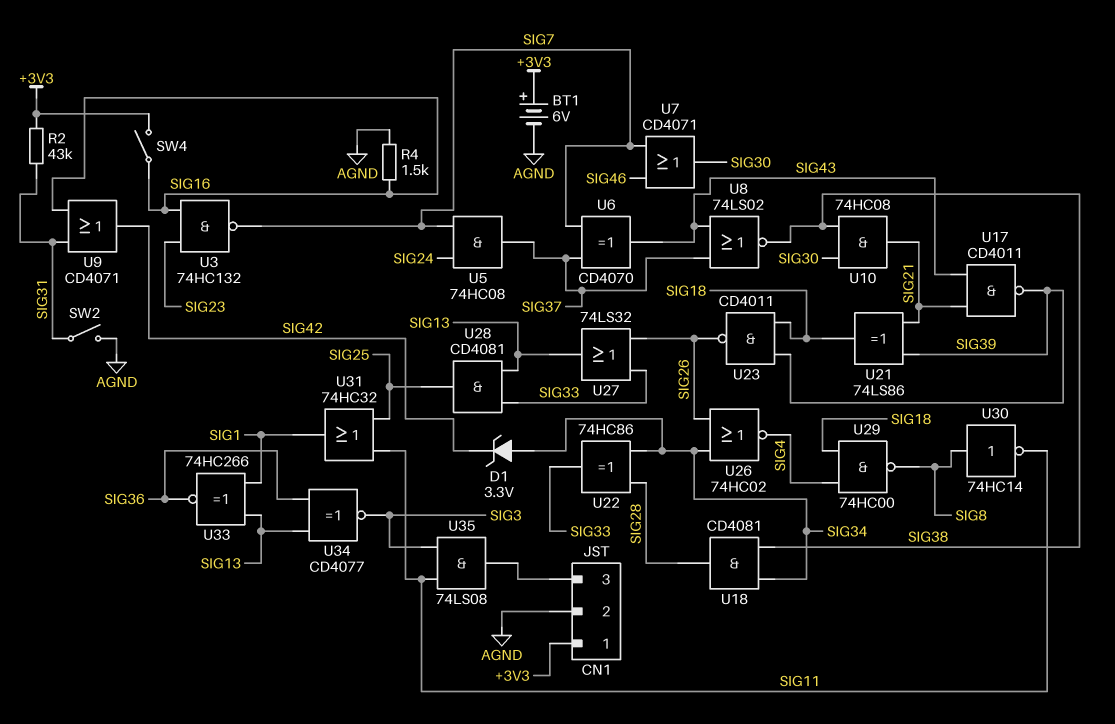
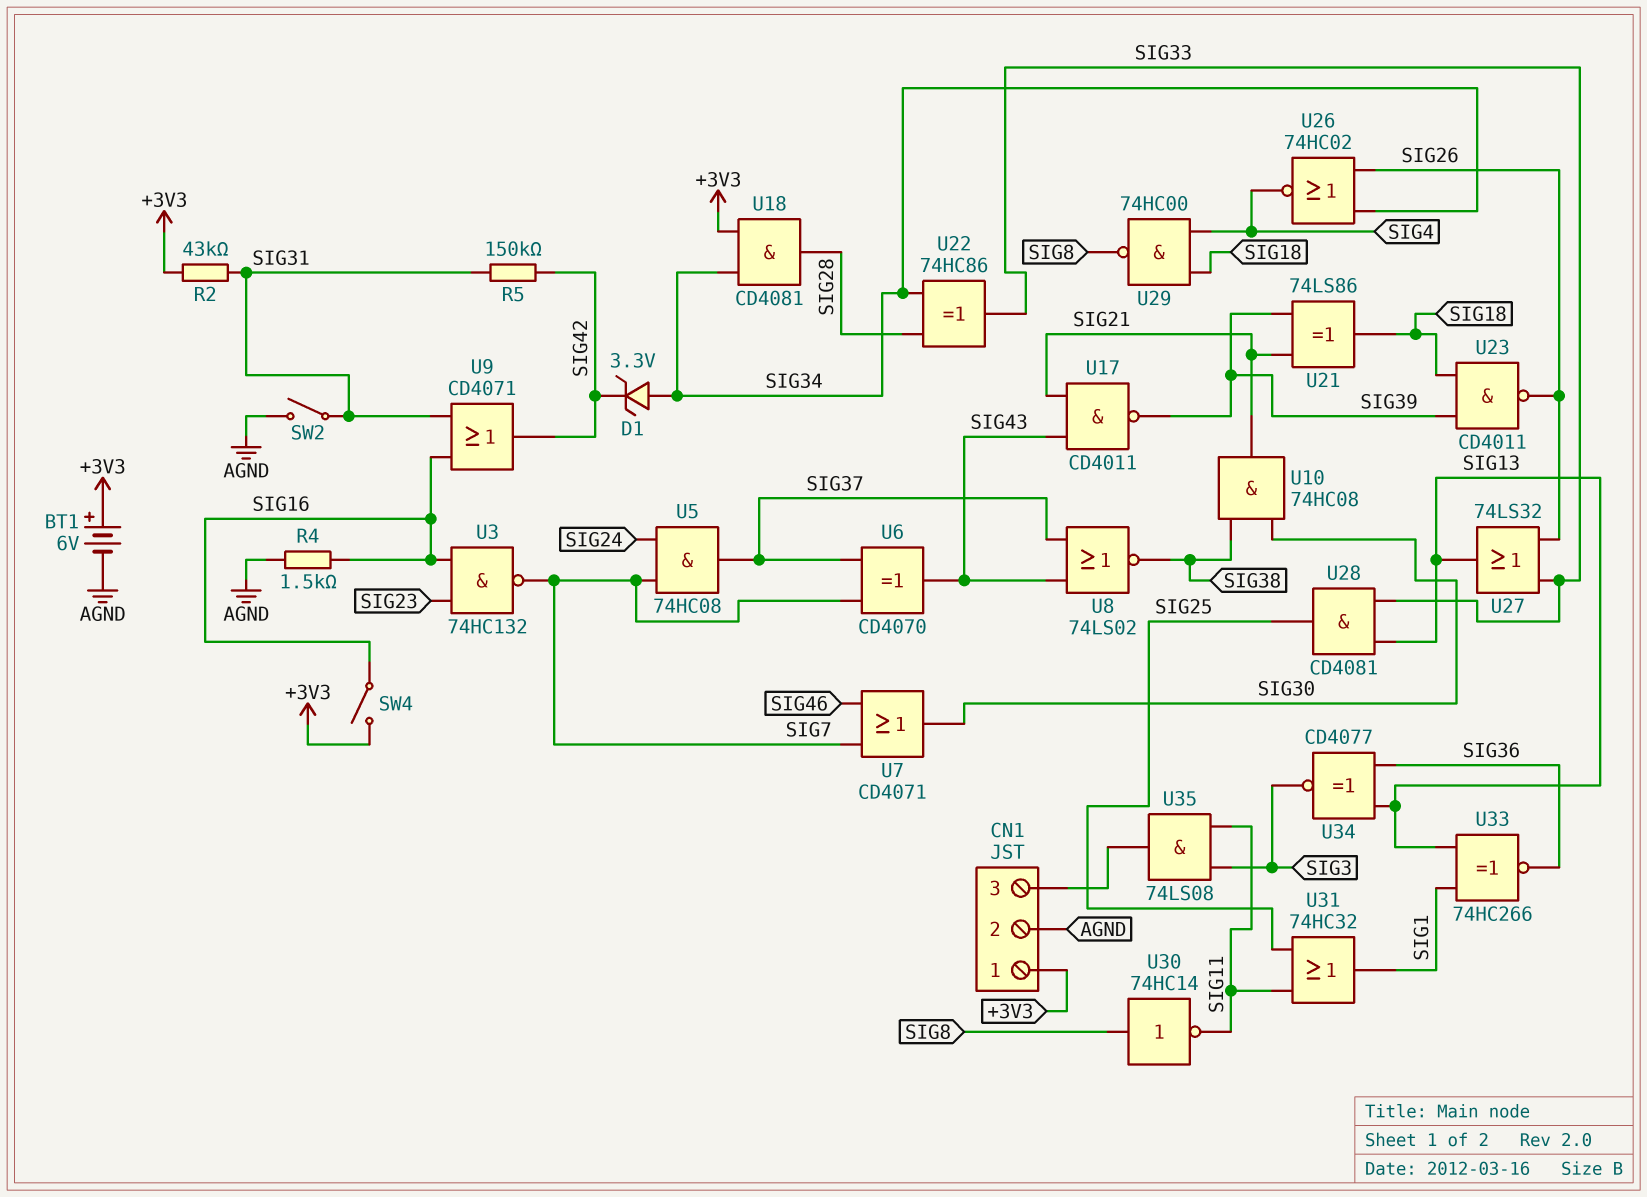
R5: none -> 150k (SIG31, SIG42)
U18: AND CD4081 (in SIG34, in SIG38, out SIG28) -> AND CD4081 (in +3V3, in SIG34, out SIG28)

